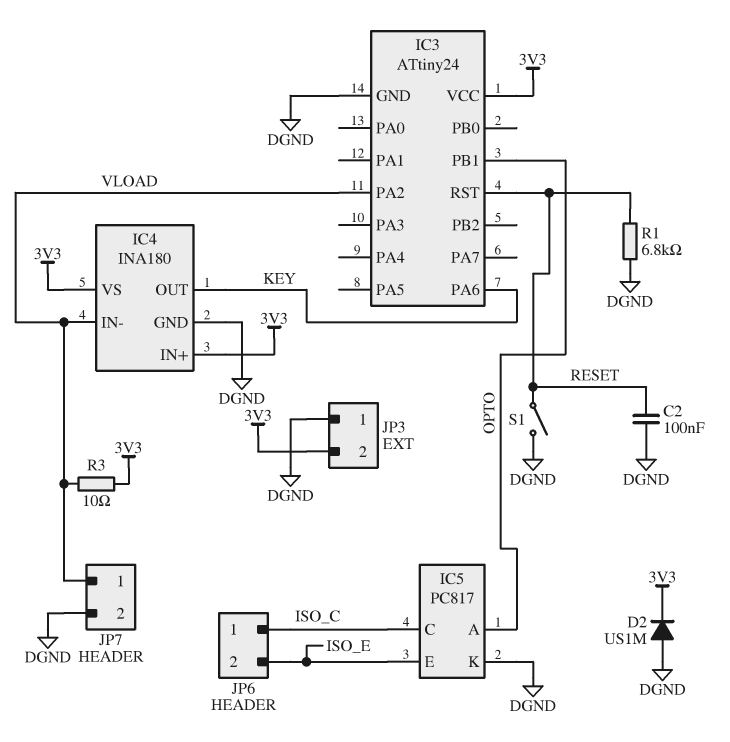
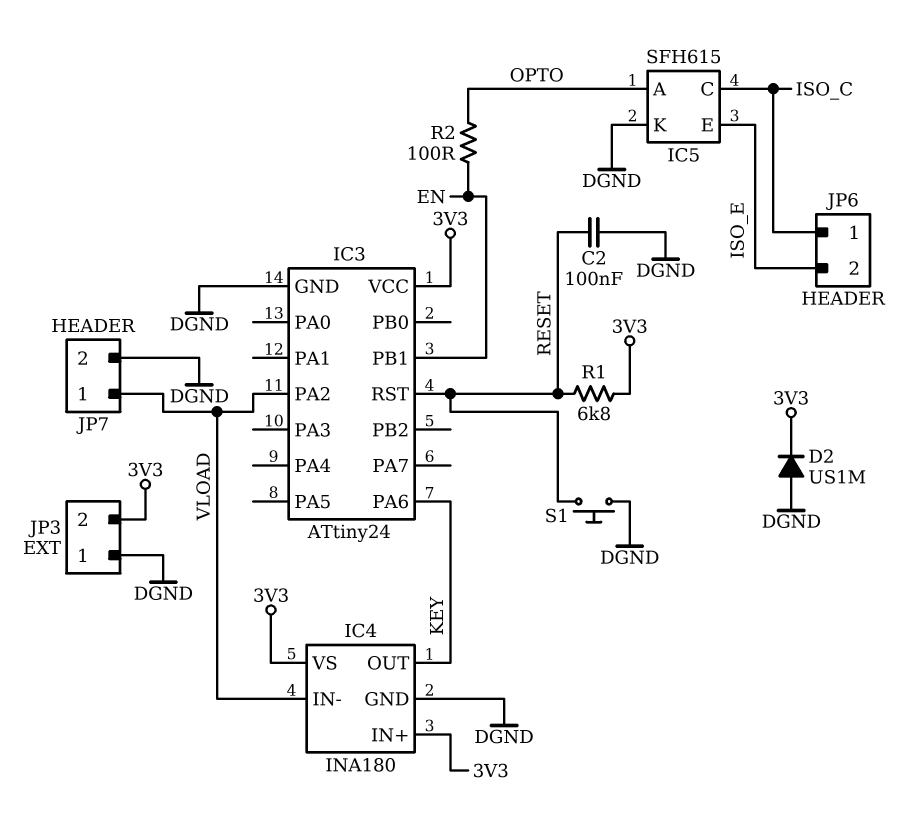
IC3 pin PB1: OPTO -> EN
IC5: PC817 -> SFH615
R1: 6.8k (DGND, RESET) -> 6.8k (3V3, RESET)
R2: none -> 100 (EN, OPTO)
R3: 10 (3V3, VLOAD) -> none
S1: switch (DGND, RESET) -> button (DGND, RESET)

